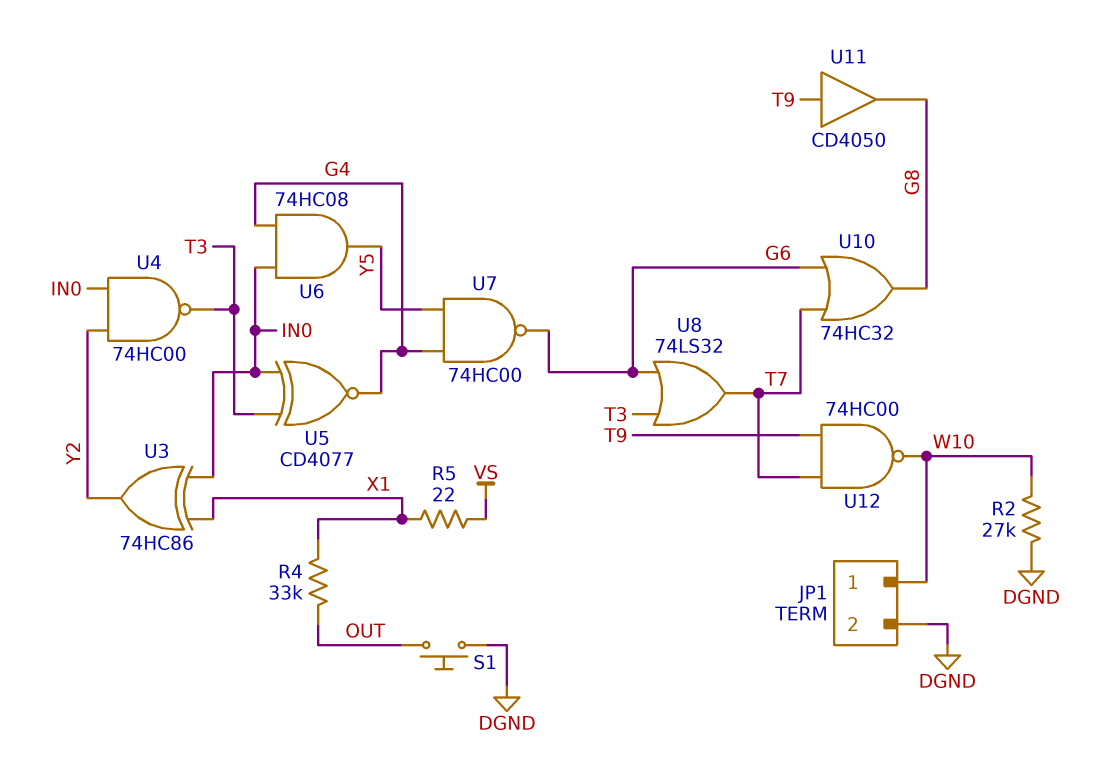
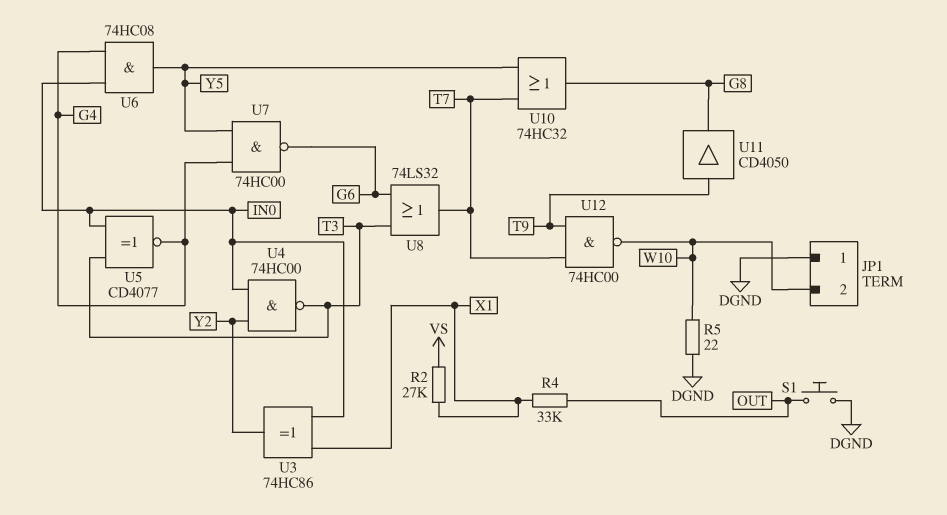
JP1 pin 1: W10 -> DGND
JP1 pin 2: DGND -> W10
R2: 27k (DGND, W10) -> 27k (VS, X1)
R5: 22 (VS, X1) -> 22 (DGND, W10)
U10: OR 74HC32 (in G6, in T7, out G8) -> OR 74HC32 (in T7, in Y5, out G8)

